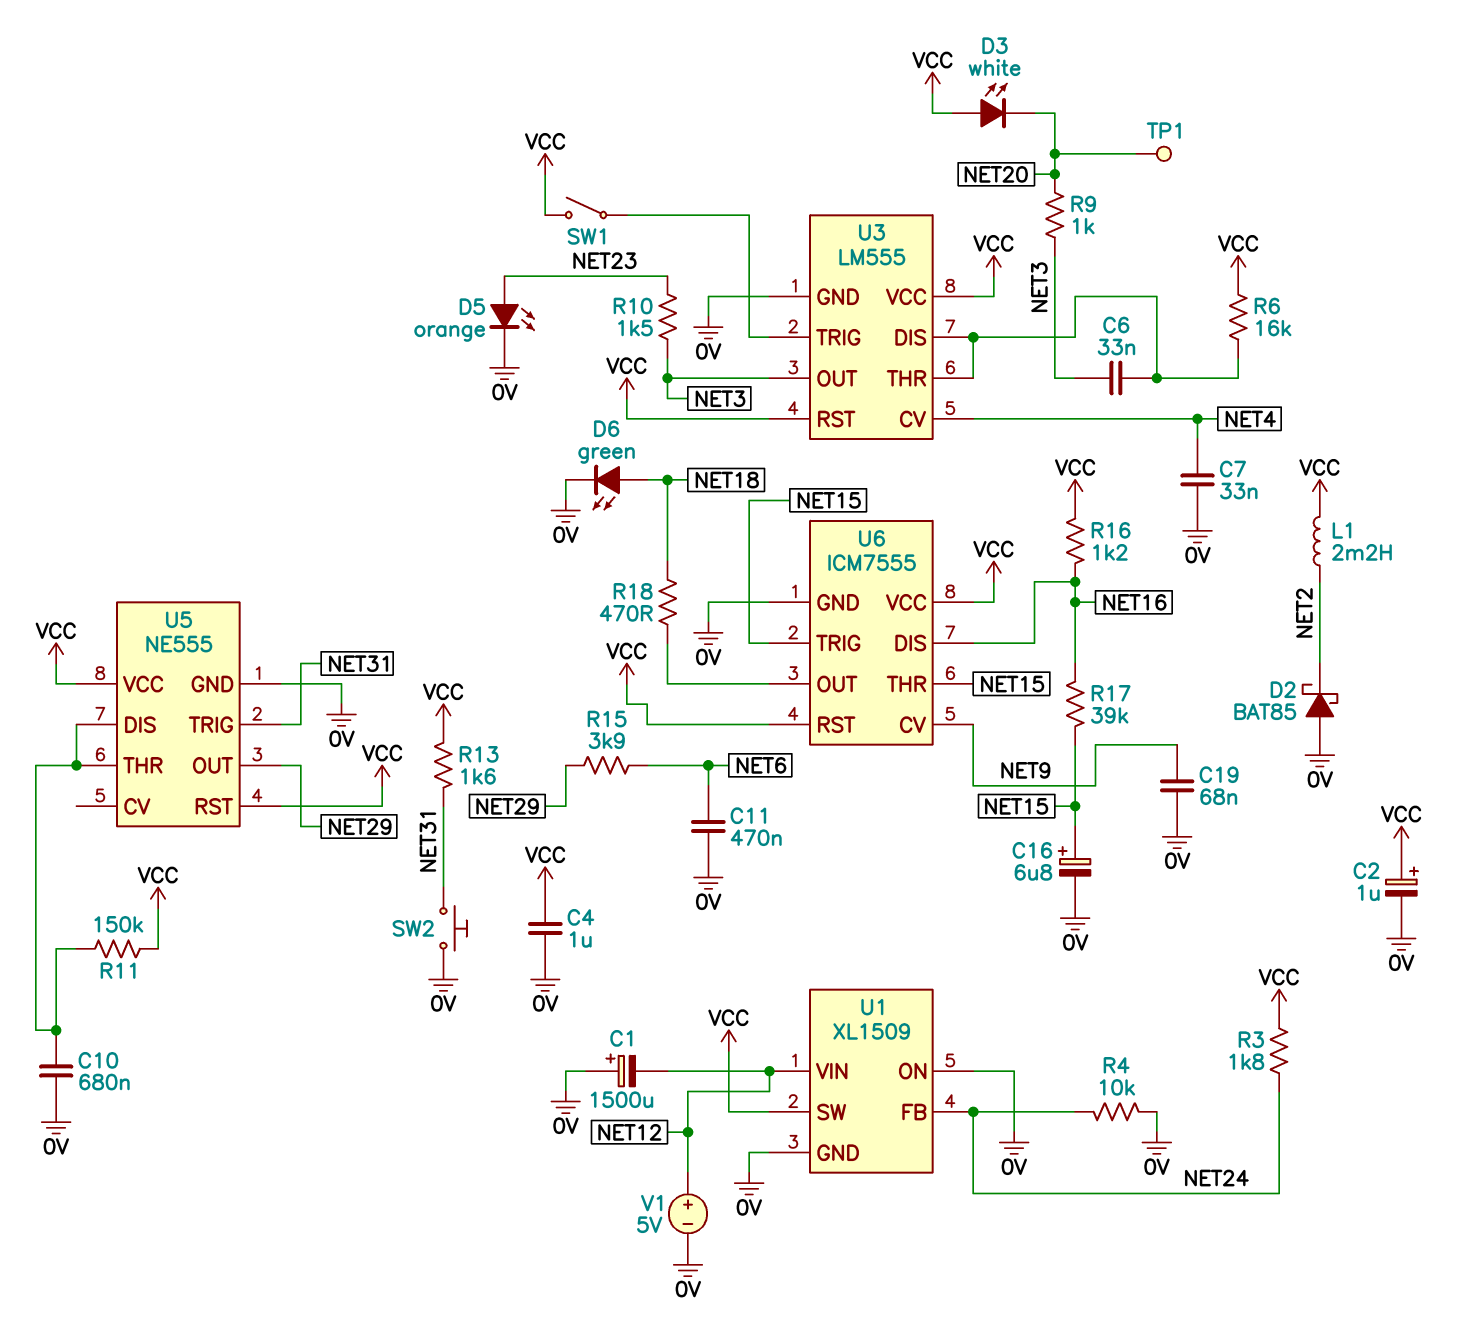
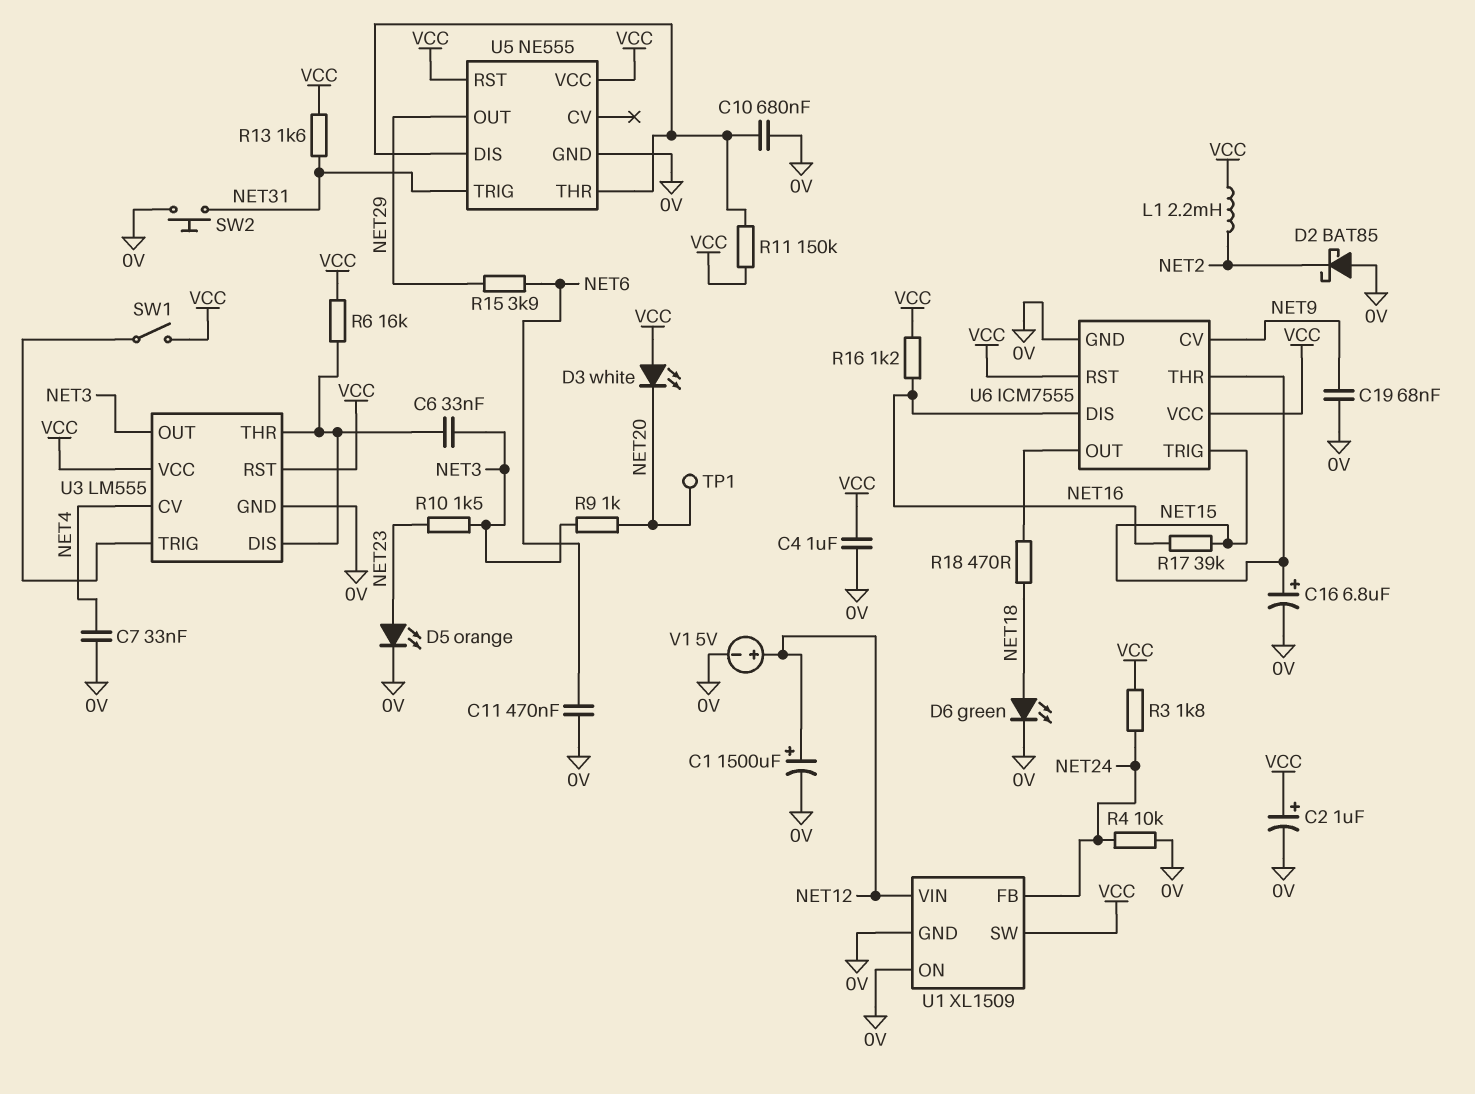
C1: 1500uF (plus 0V, minus NET12) -> 1500uF (plus NET12, minus 0V)

